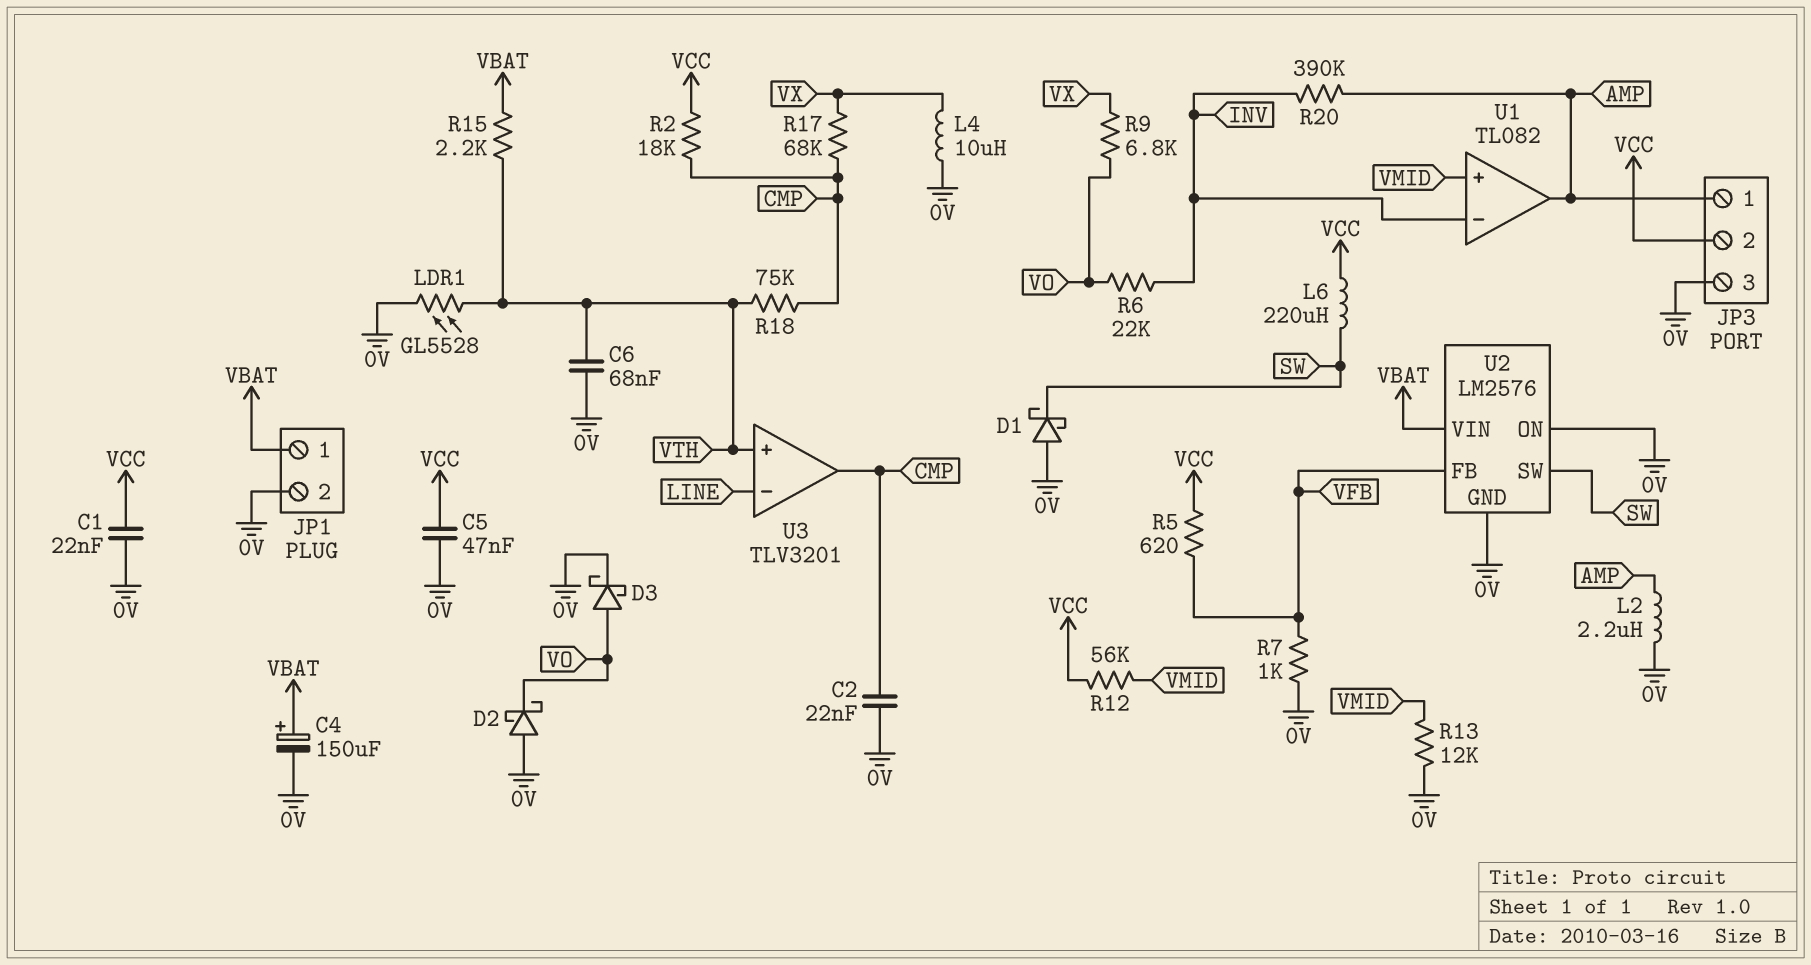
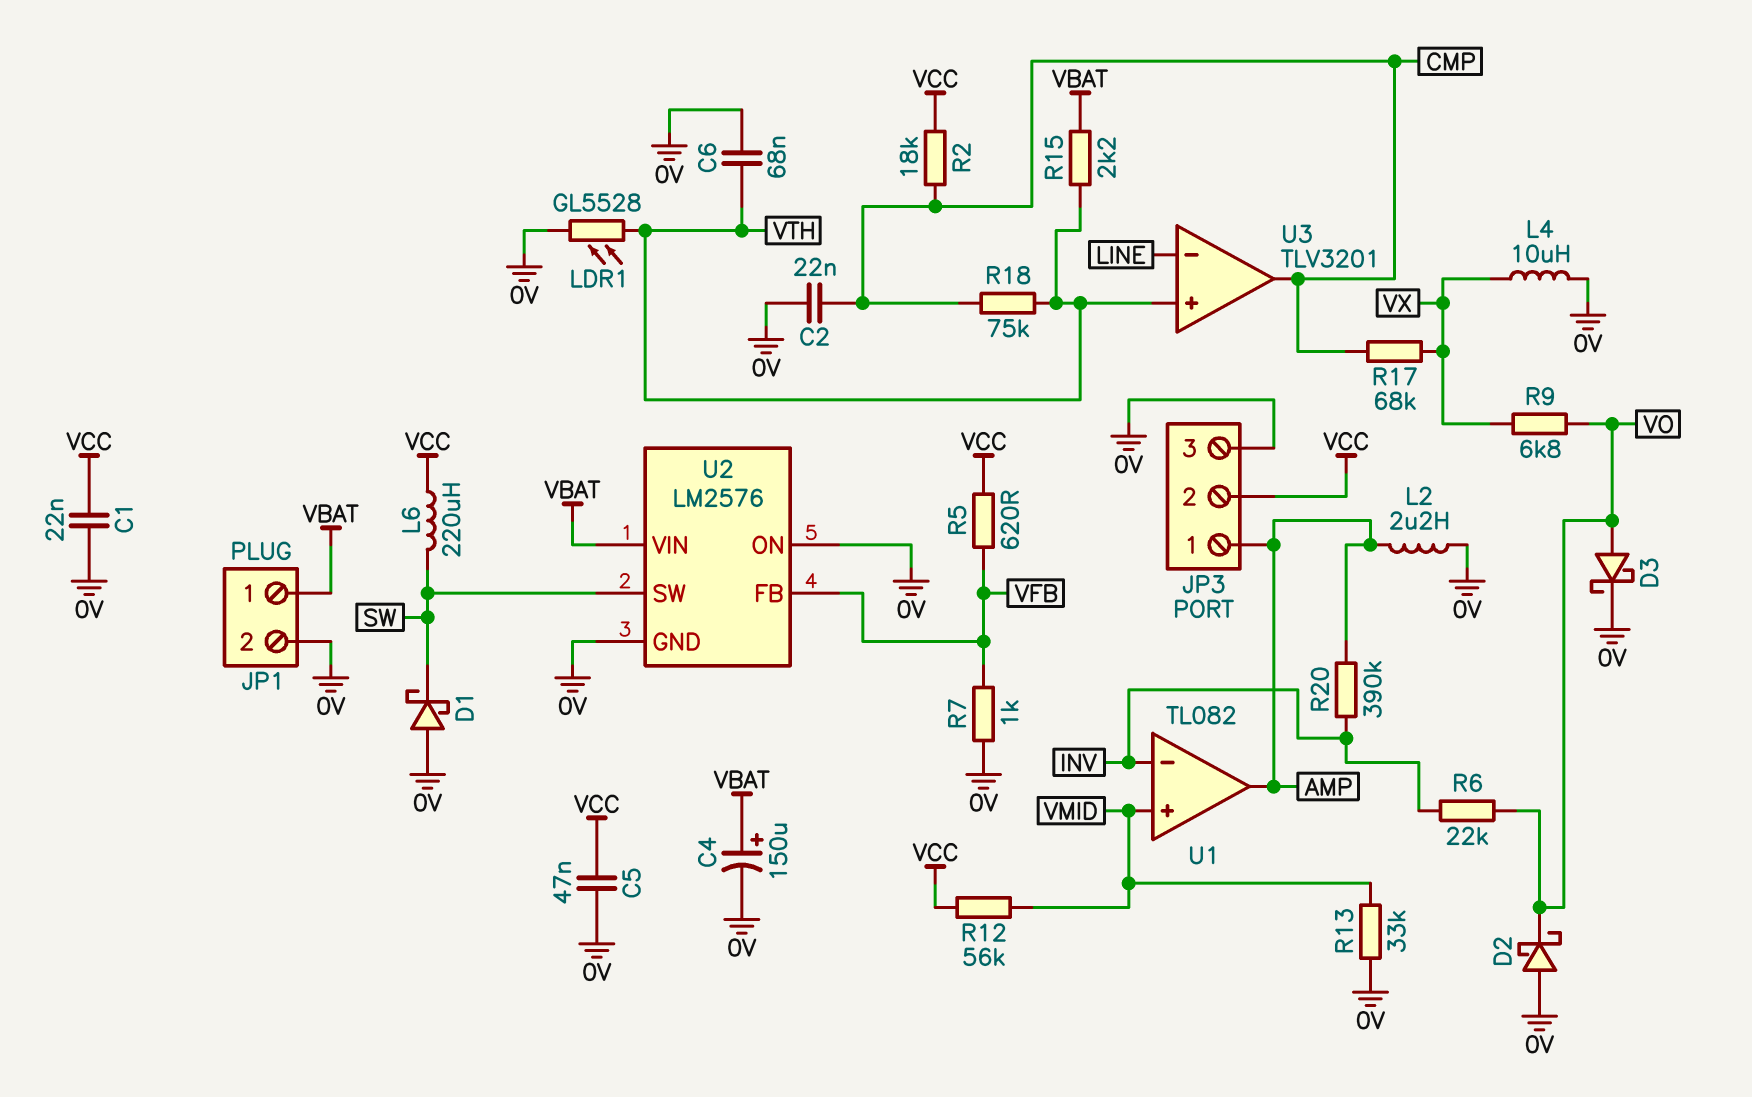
R13: 12k (0V, VMID) -> 33k (0V, VMID)

